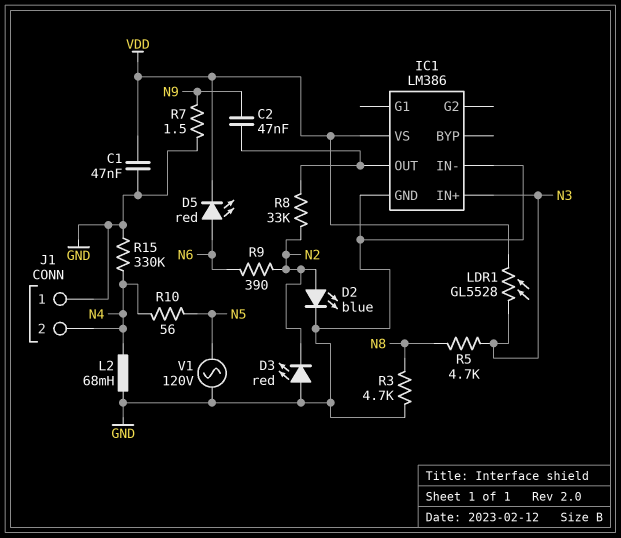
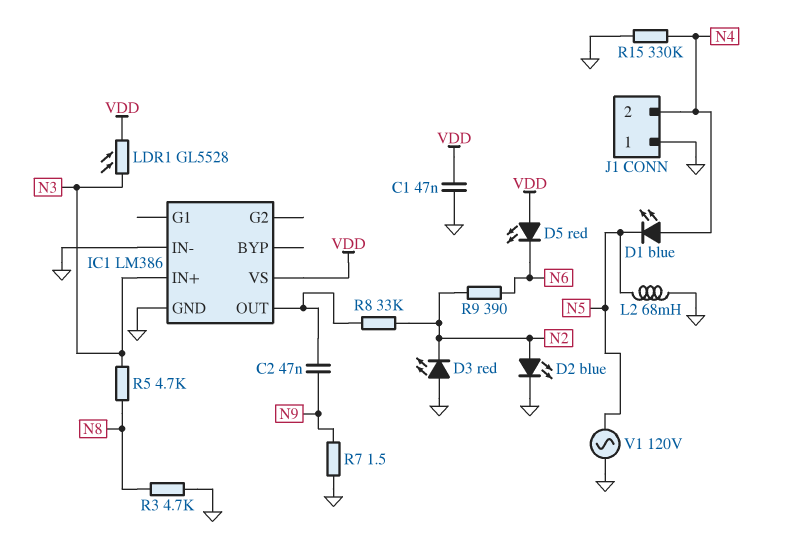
D1: none -> LED blue (A N4, K N5)
D5: LED red (A N6, K VDD) -> LED red (A VDD, K N6)
L2: 68mH (GND, N4) -> 68mH (GND, N5)
R10: 56 (N4, N5) -> none

